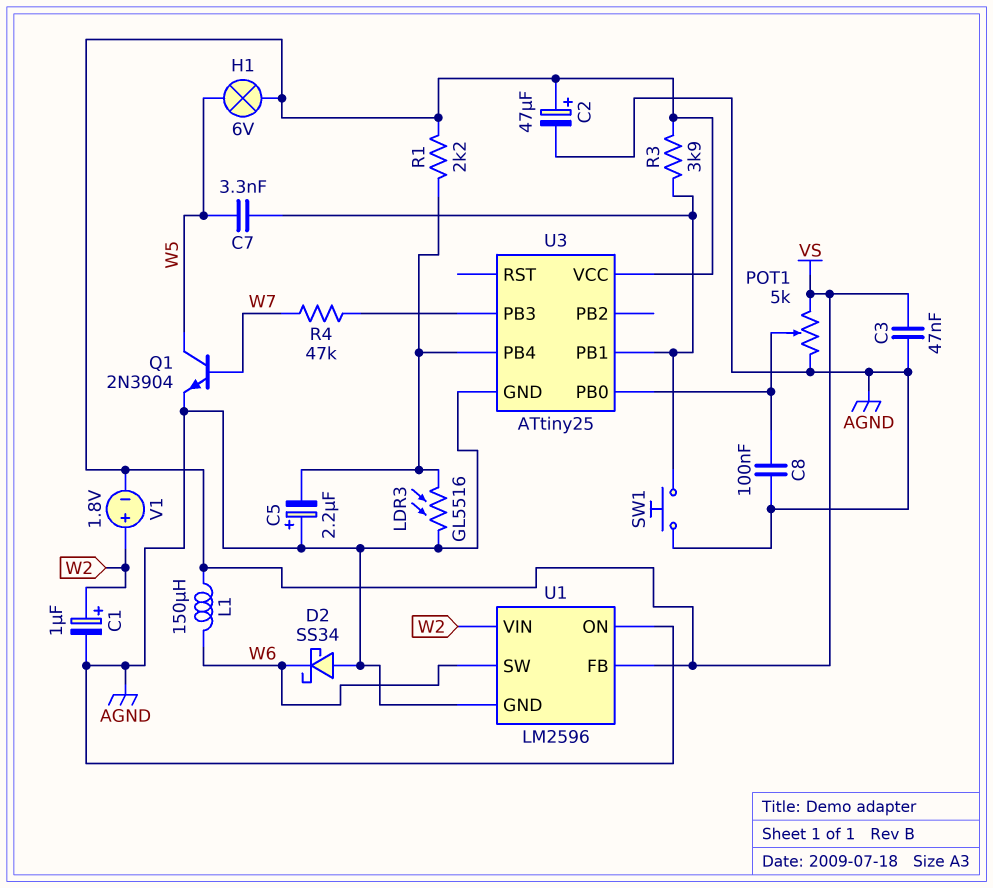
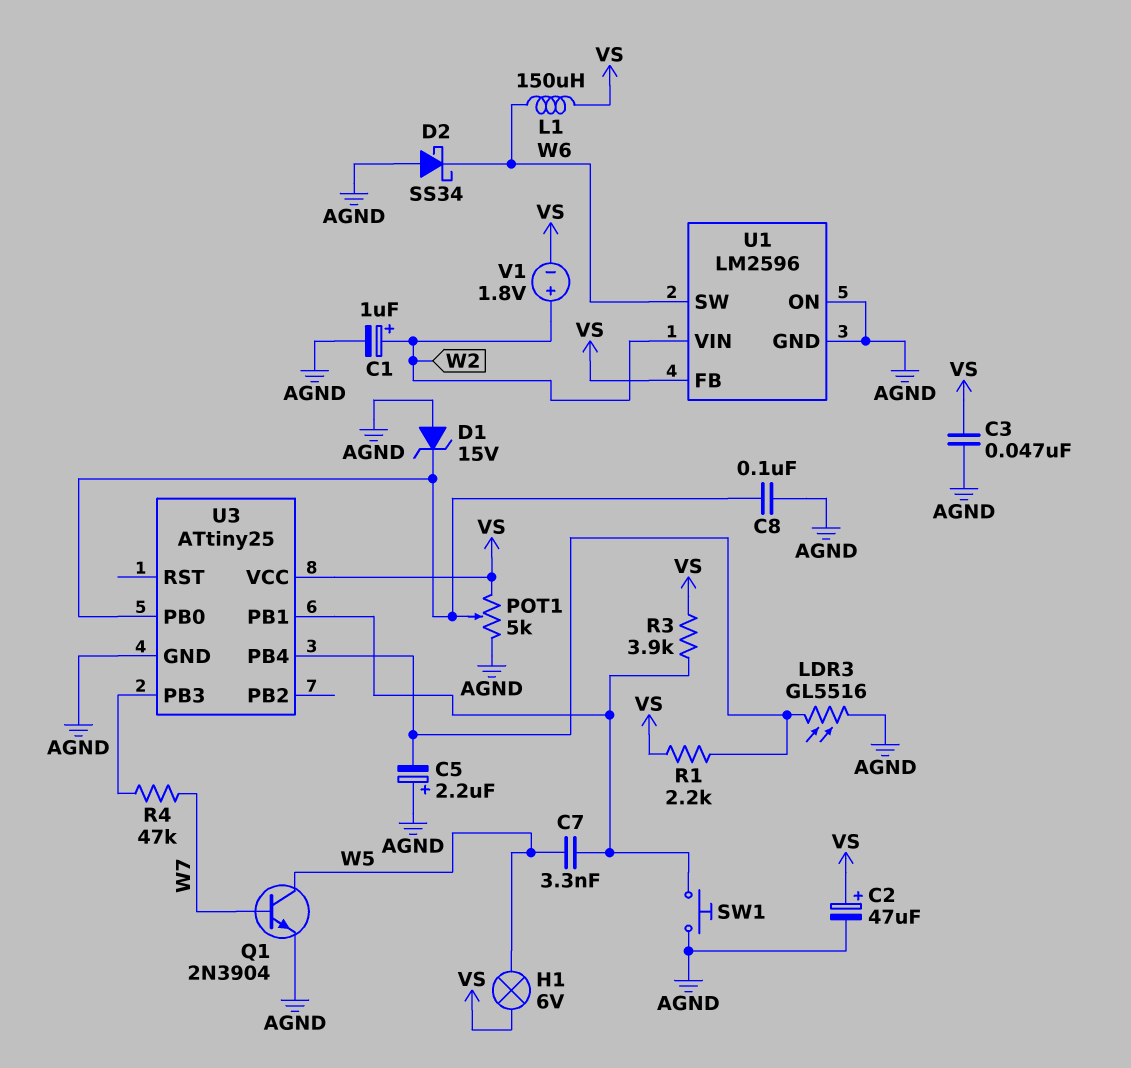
D1: none -> zener 15V (A AGND, K U3/PB0)

